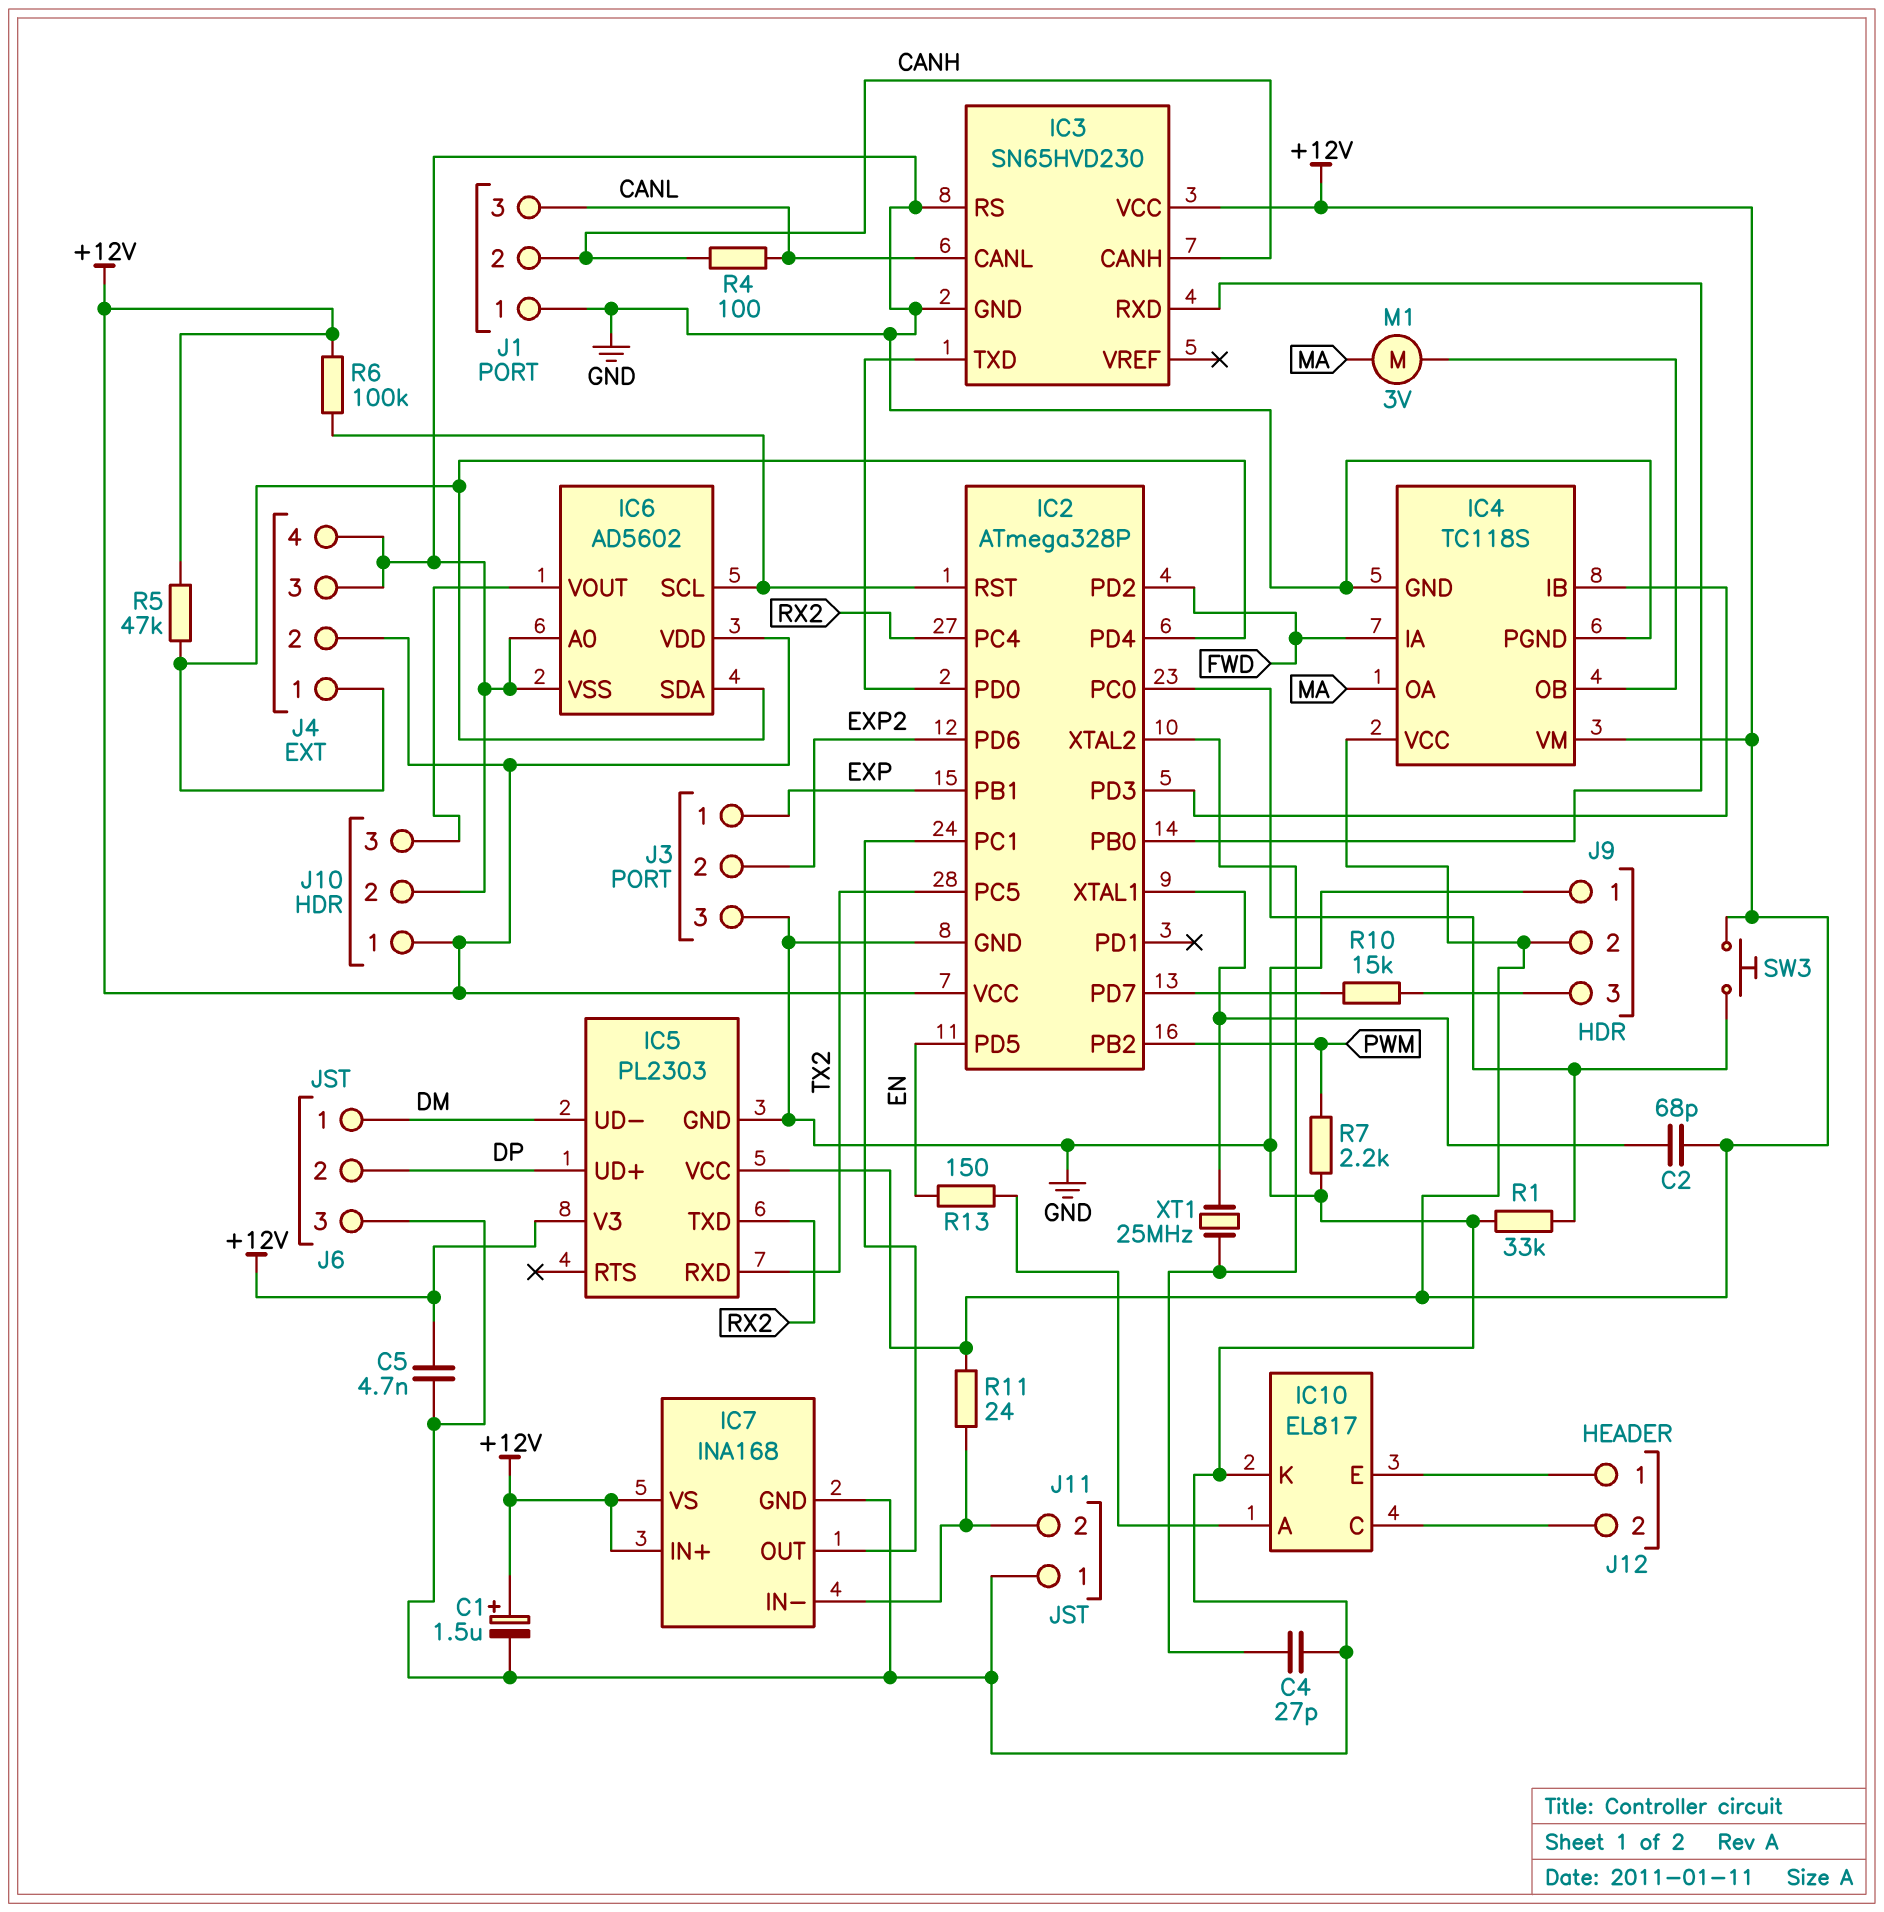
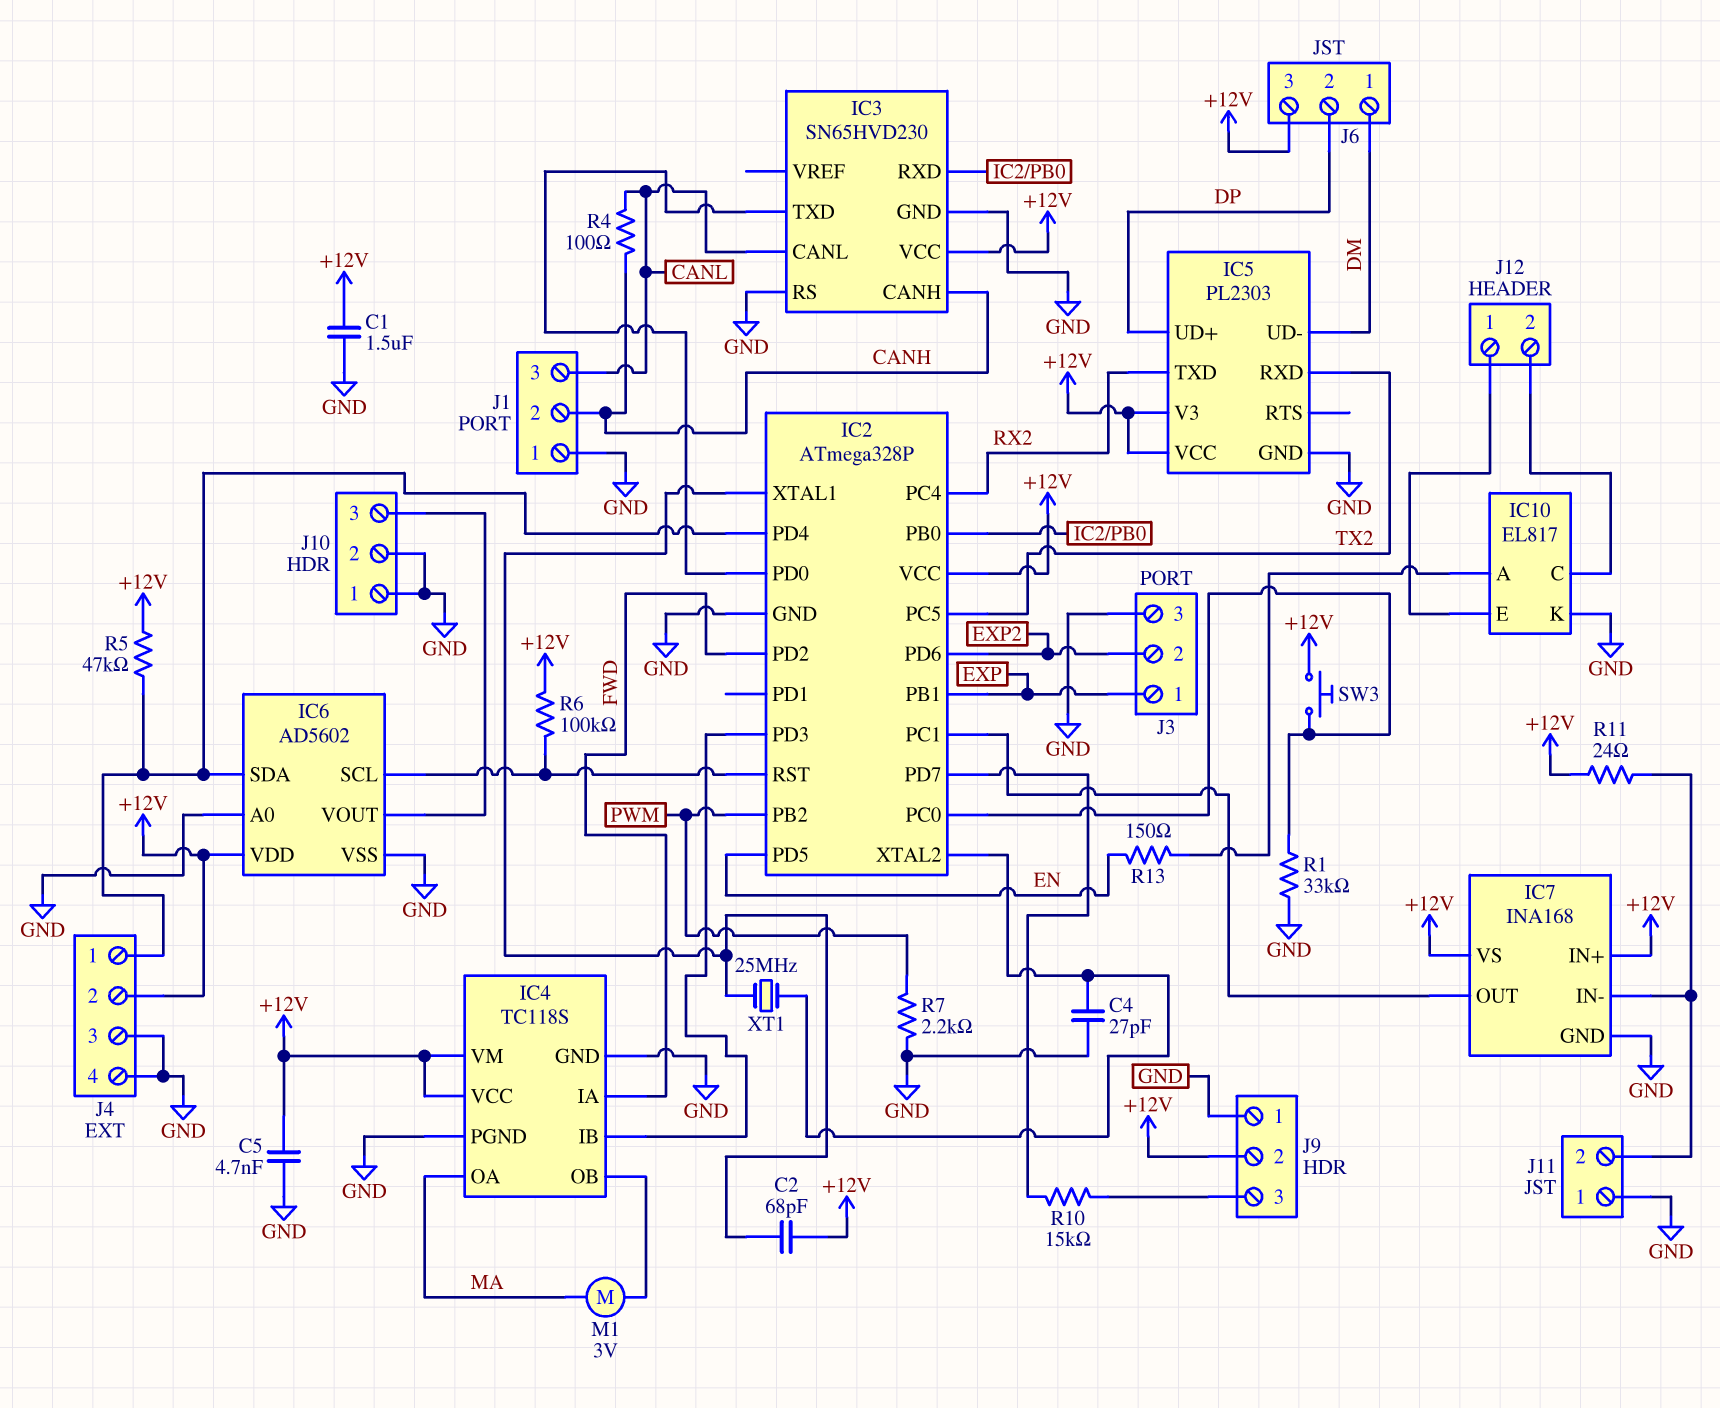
C1: 1.5uF (plus +12V, minus GND) -> 1.5uF (+12V, GND)
J6 pin 3: GND -> +12V
J10 pin 1: +12V -> GND

